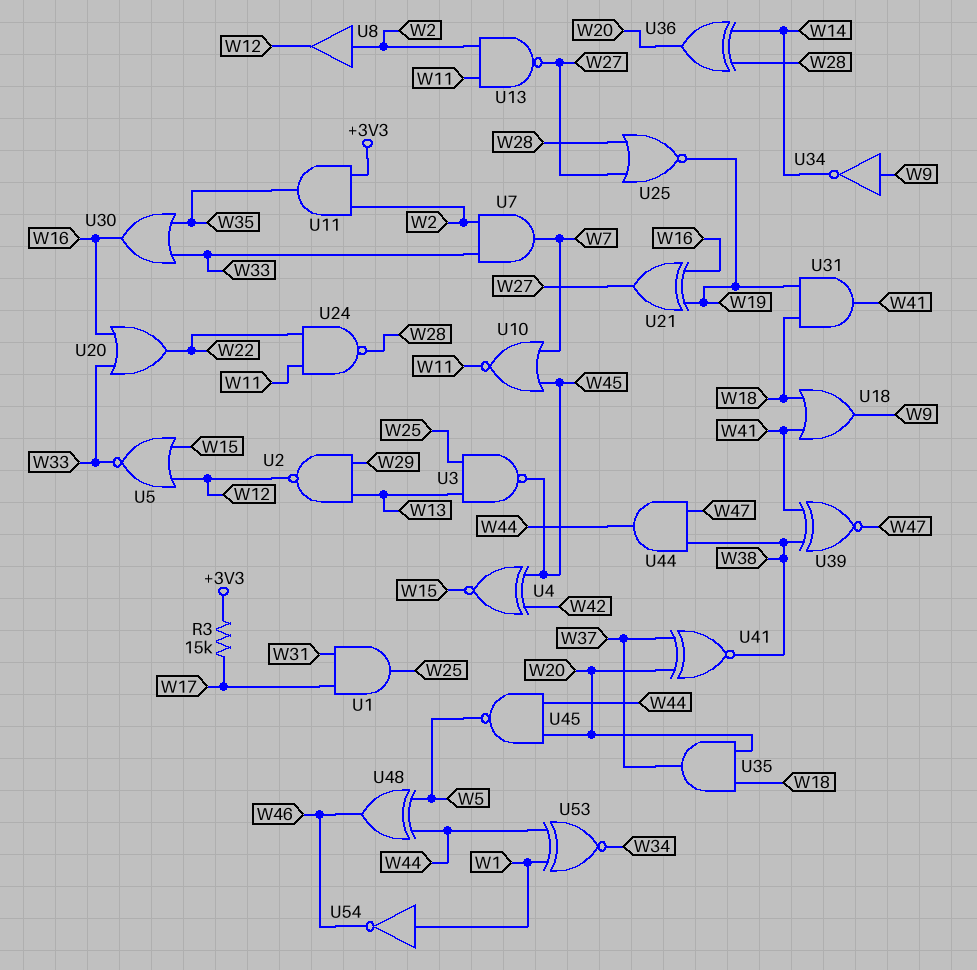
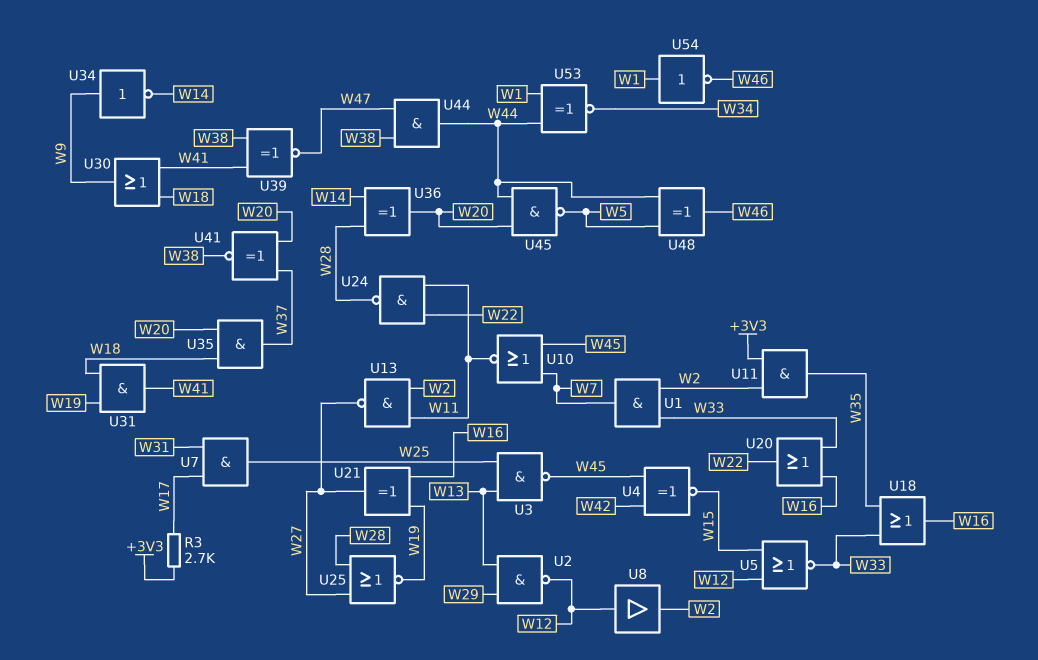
R3: 15k (+3V3, W17) -> 2.7k (+3V3, W17)
U1: AND (in W17, in W31, out W25) -> AND (in W2, in W33, out W7)
U7: AND (in W2, in W33, out W7) -> AND (in W17, in W31, out W25)
U8: buffer (in W2, out W12) -> buffer (in W12, out W2)
U18: OR (in W18, in W41, out W9) -> OR (in W33, in W35, out W16)
U30: OR (in W33, in W35, out W16) -> OR (in W18, in W41, out W9)

